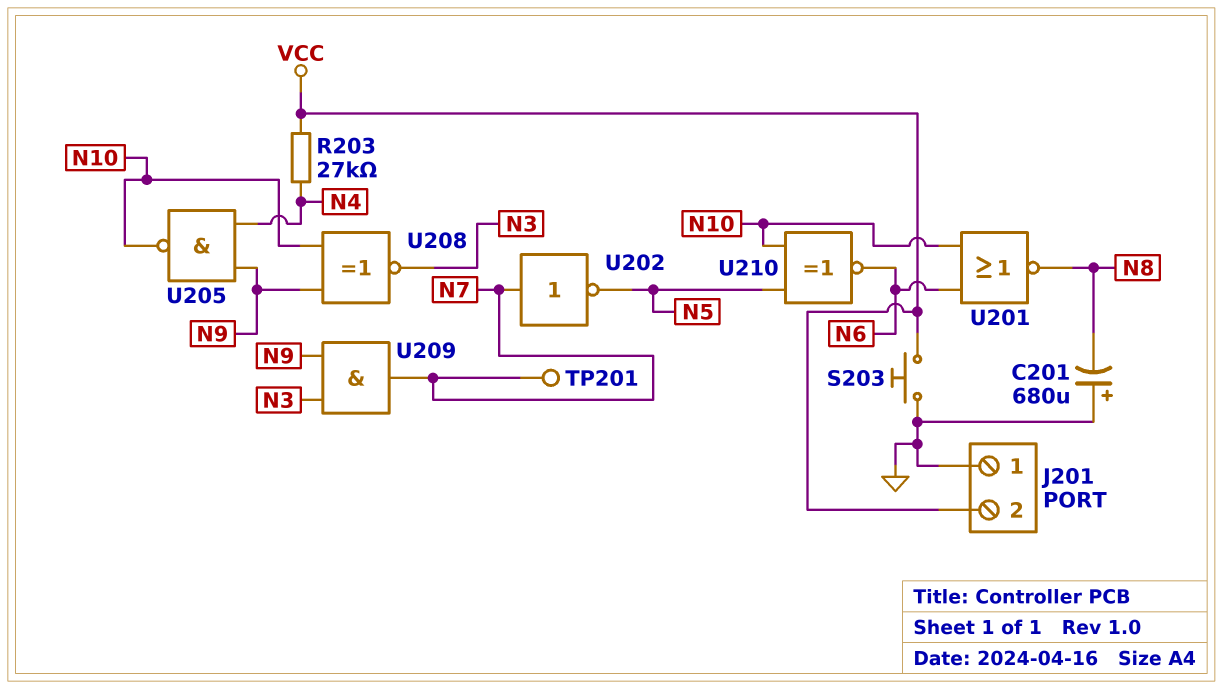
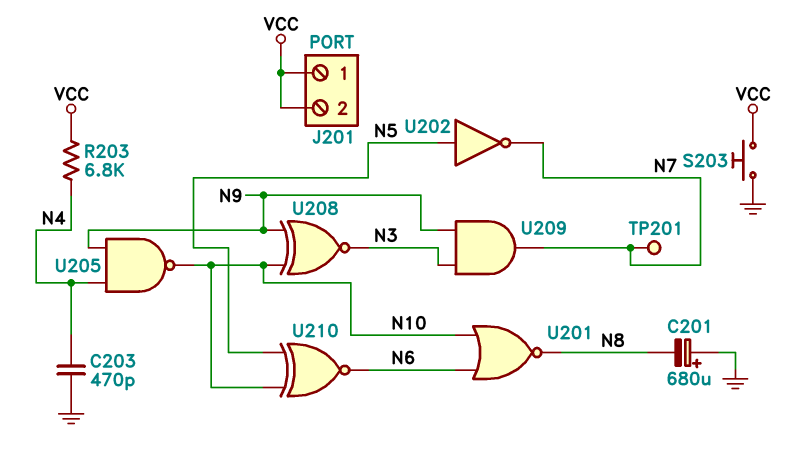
C203: none -> 470pF (GND, N4)
J201 pin 1: GND -> VCC
R203: 27k (N4, VCC) -> 6.8k (N4, VCC)
U202: NOT (in N7, out N5) -> NOT (in N5, out N7)

